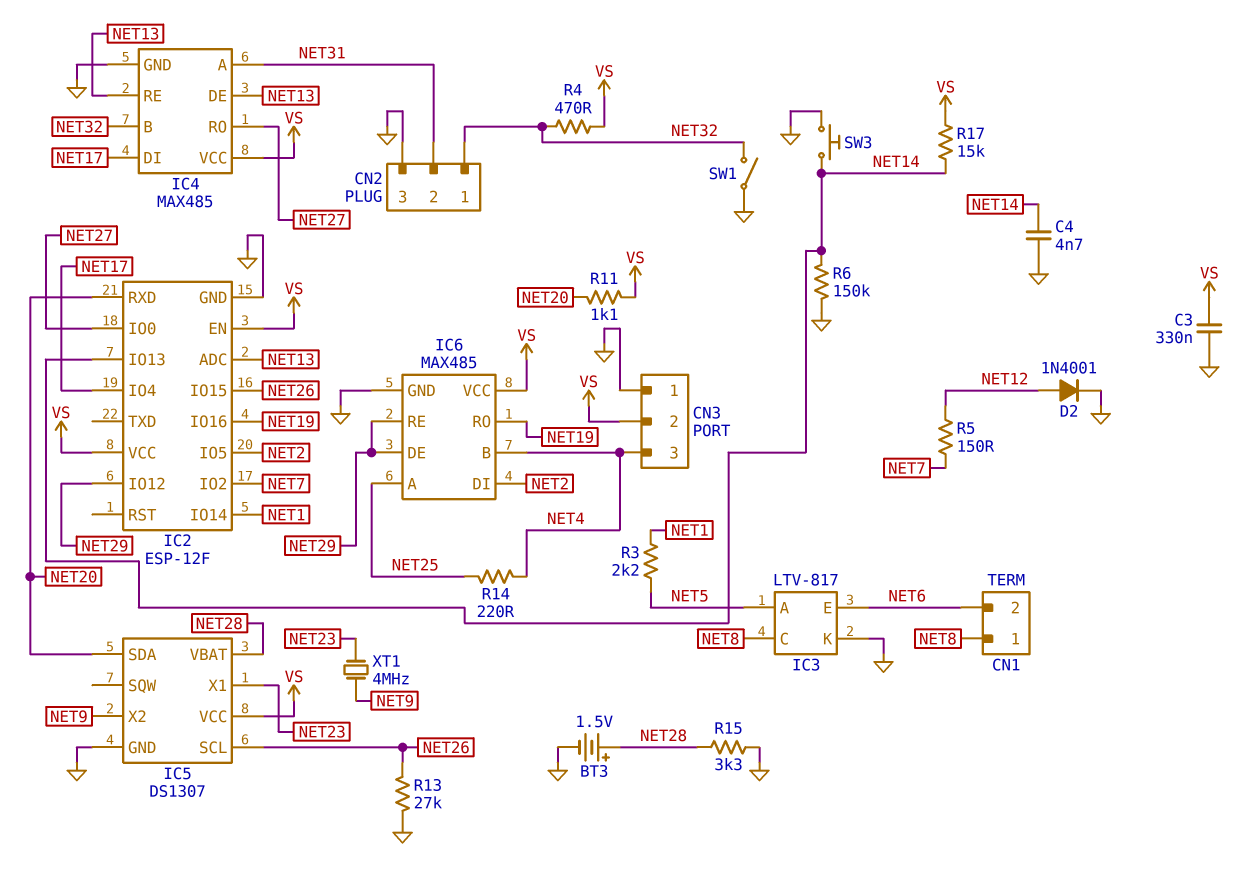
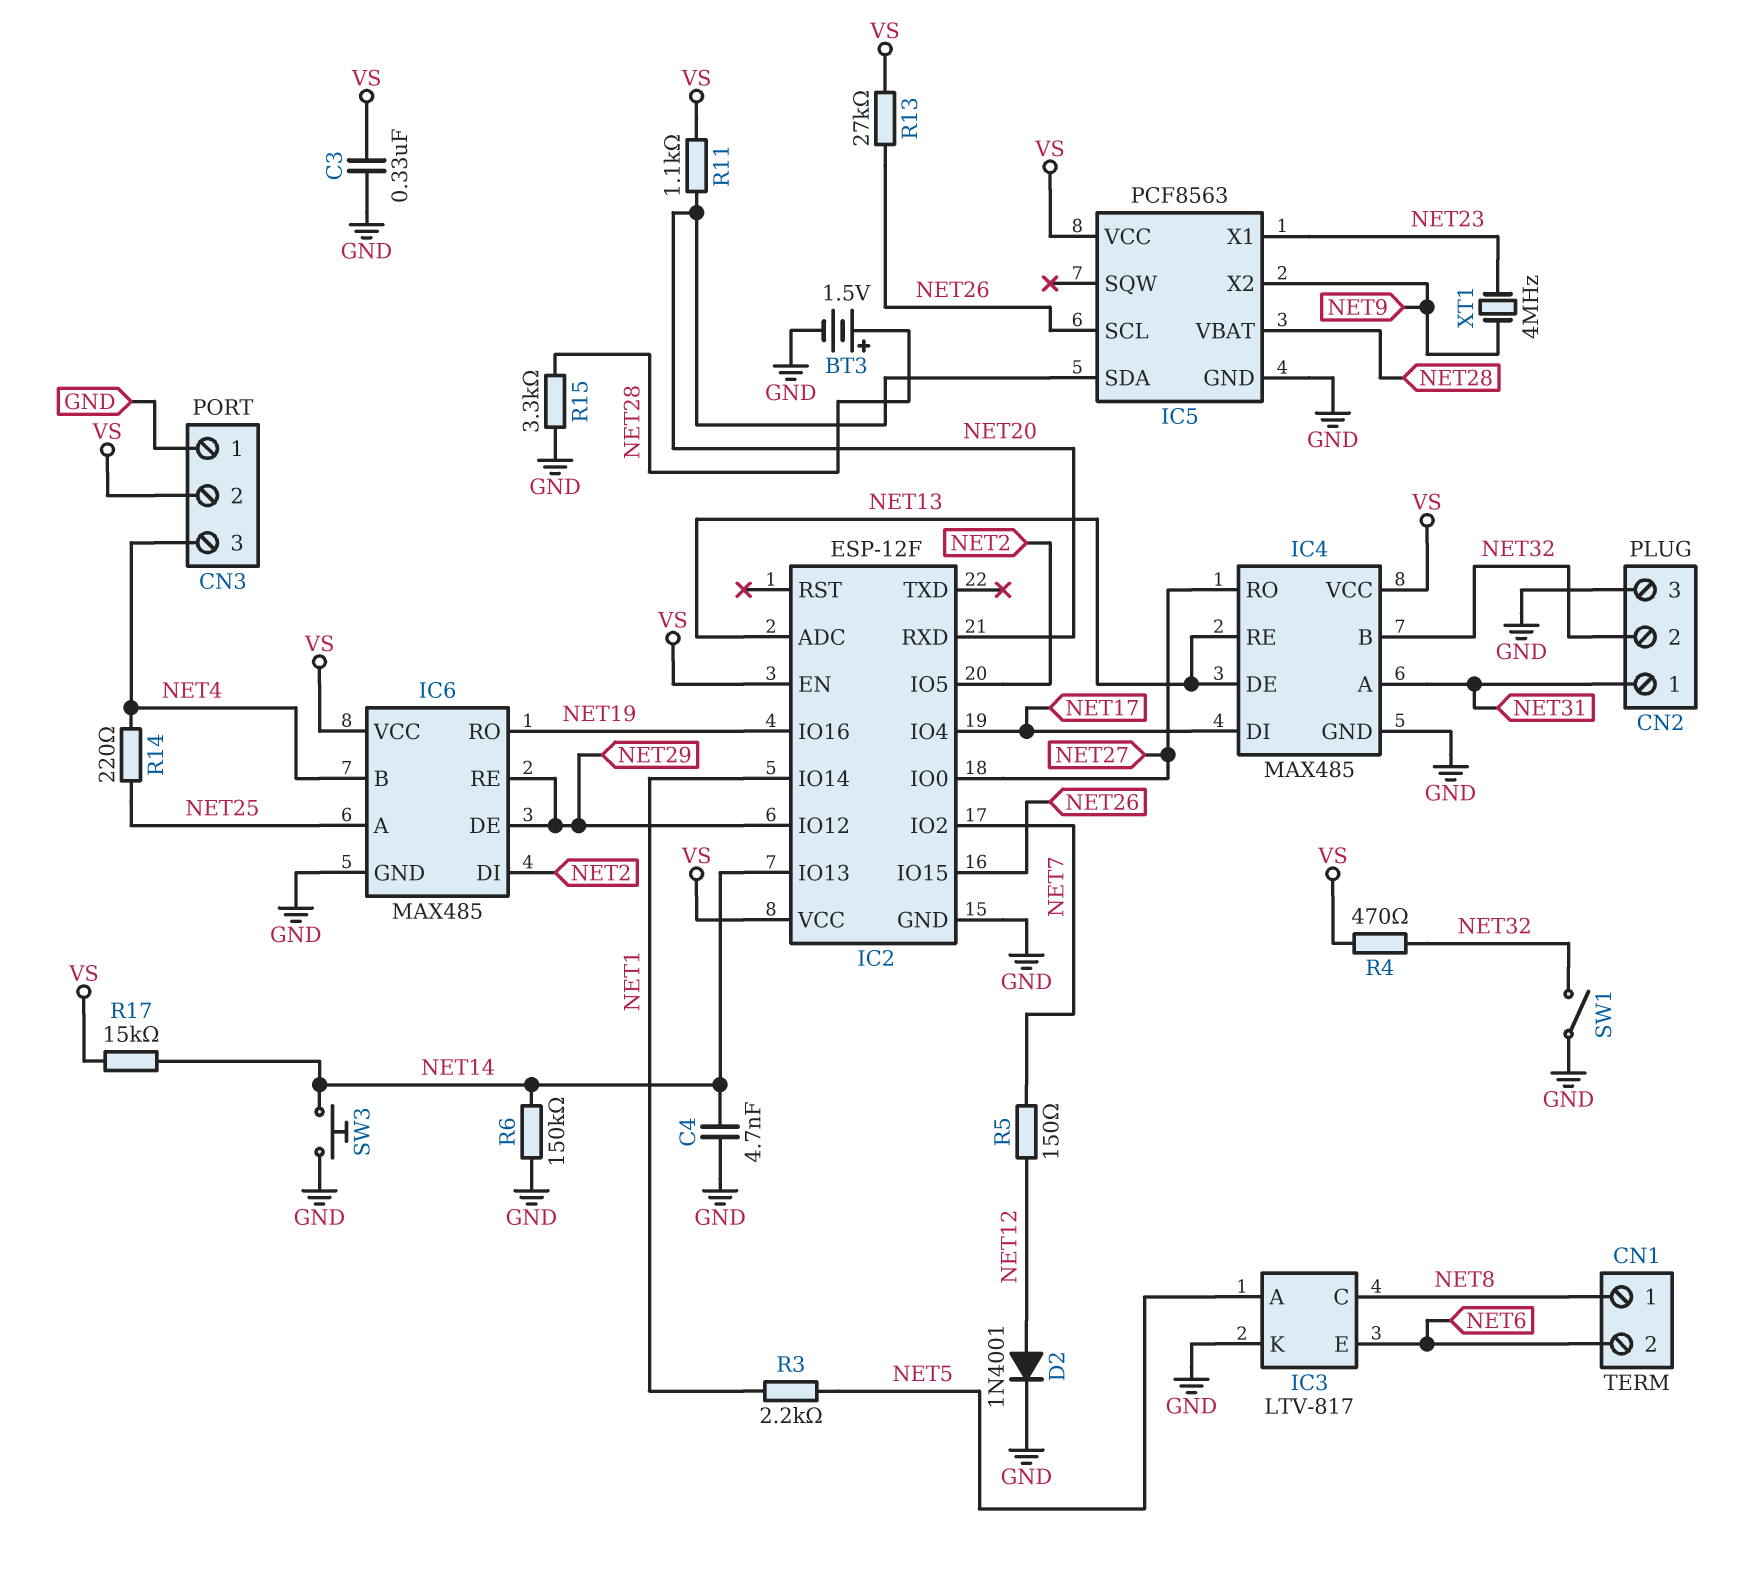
CN2 pin 1: NET32 -> NET31
CN2 pin 2: NET31 -> NET32
IC5: DS1307 -> PCF8563
R13: 27k (GND, NET26) -> 27k (NET26, VS)

